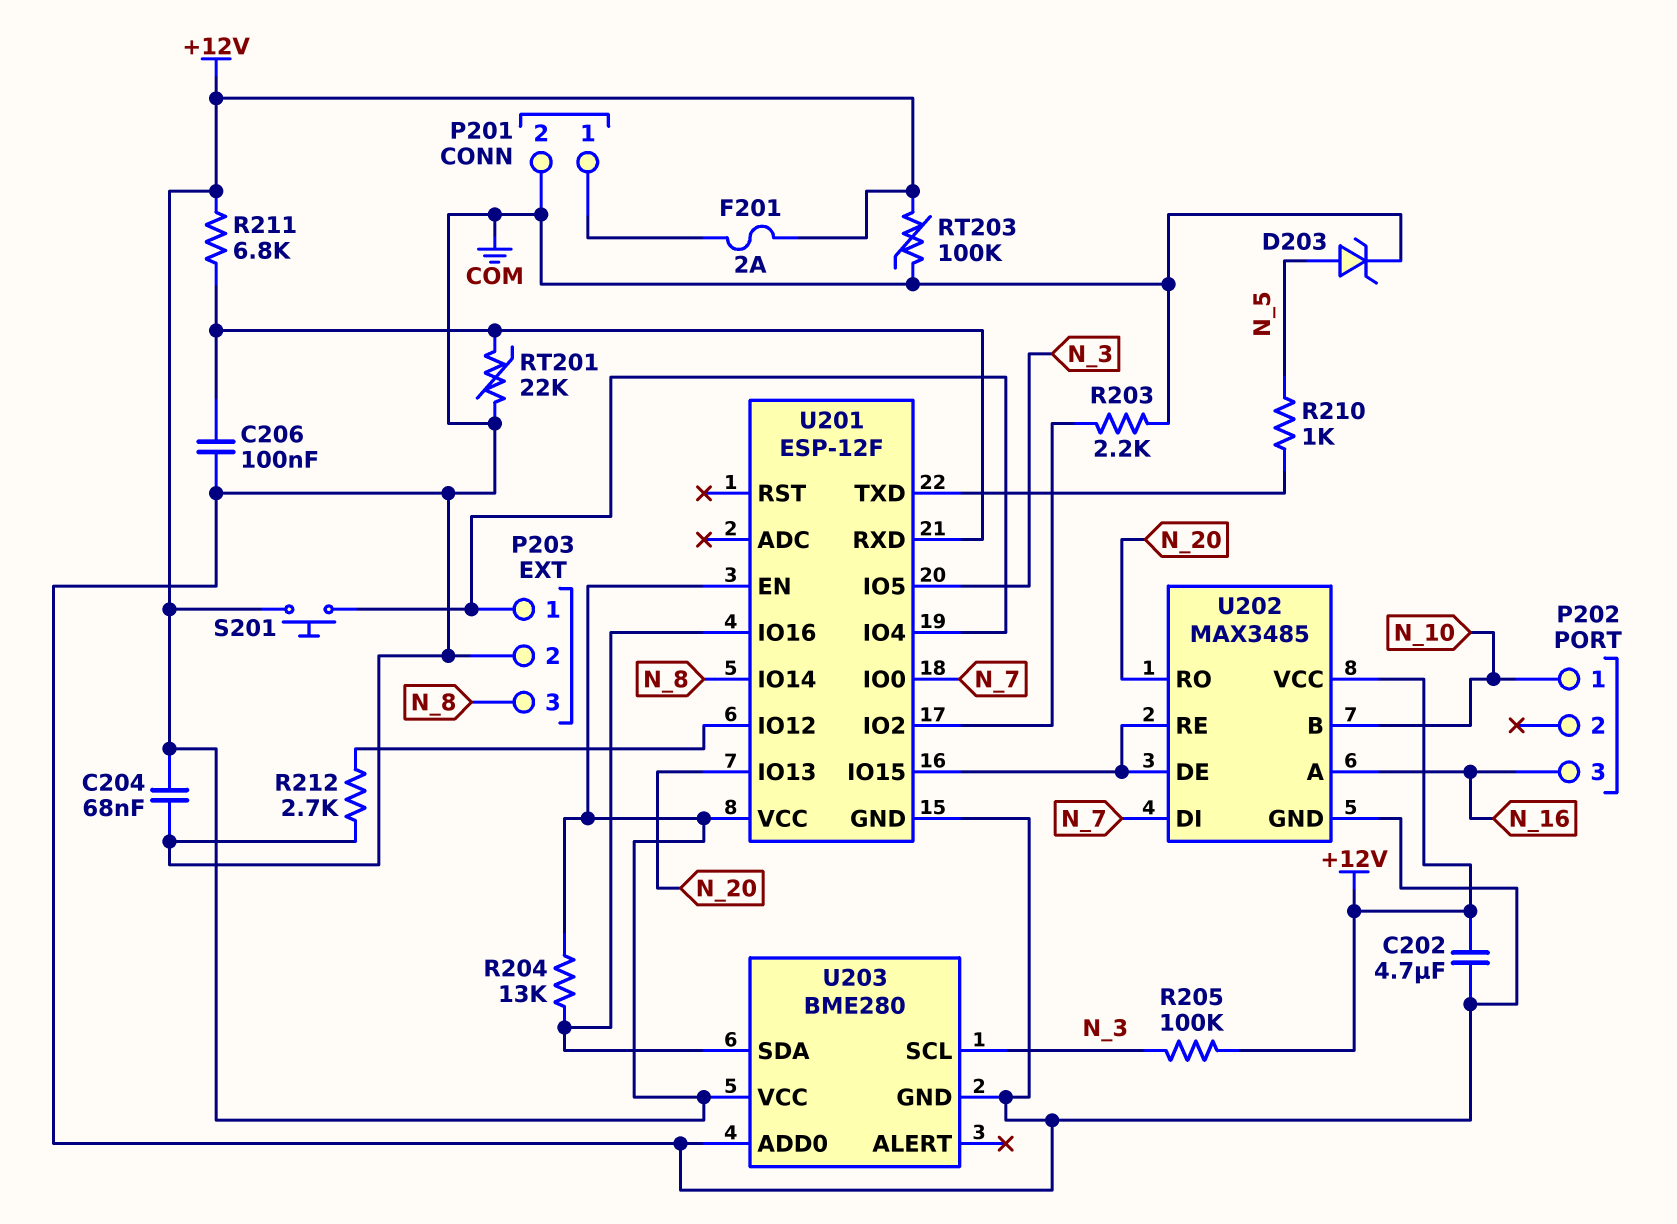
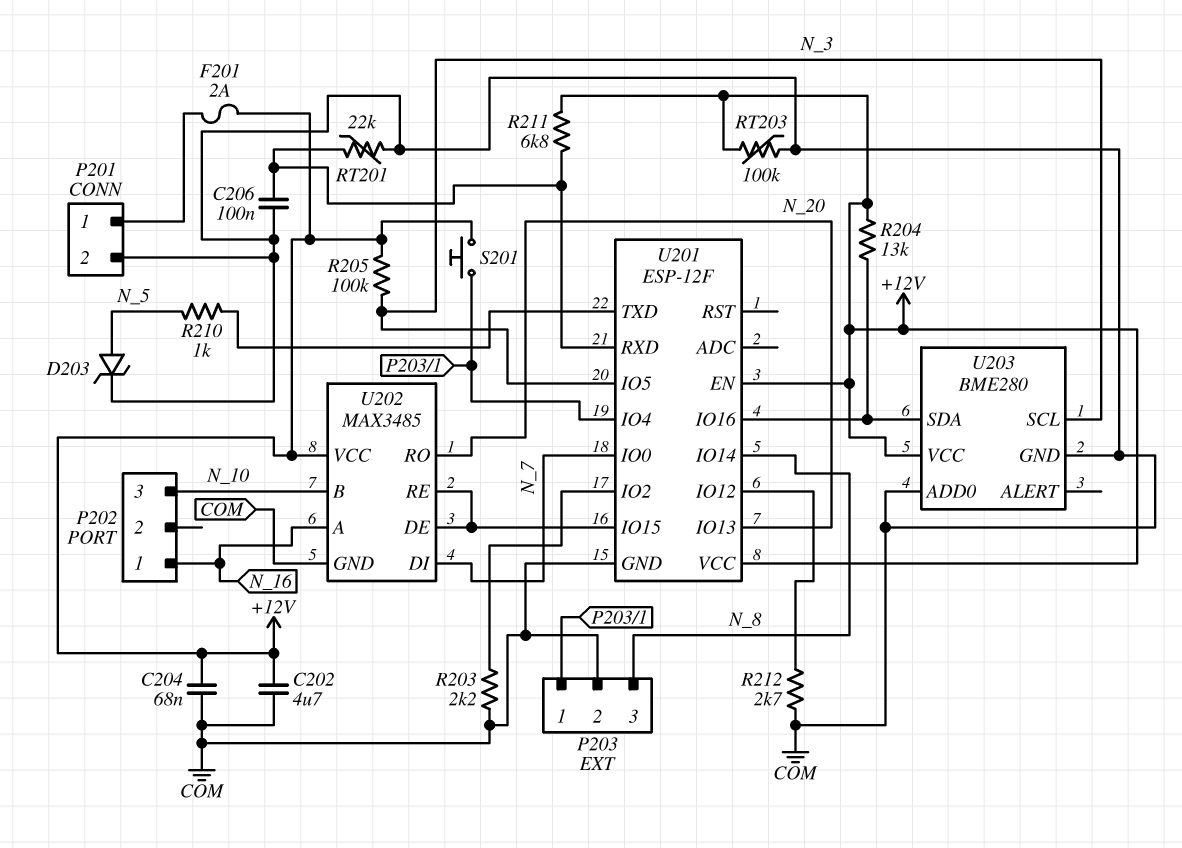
P202 pin 1: N_10 -> N_16
P202 pin 3: N_16 -> N_10

